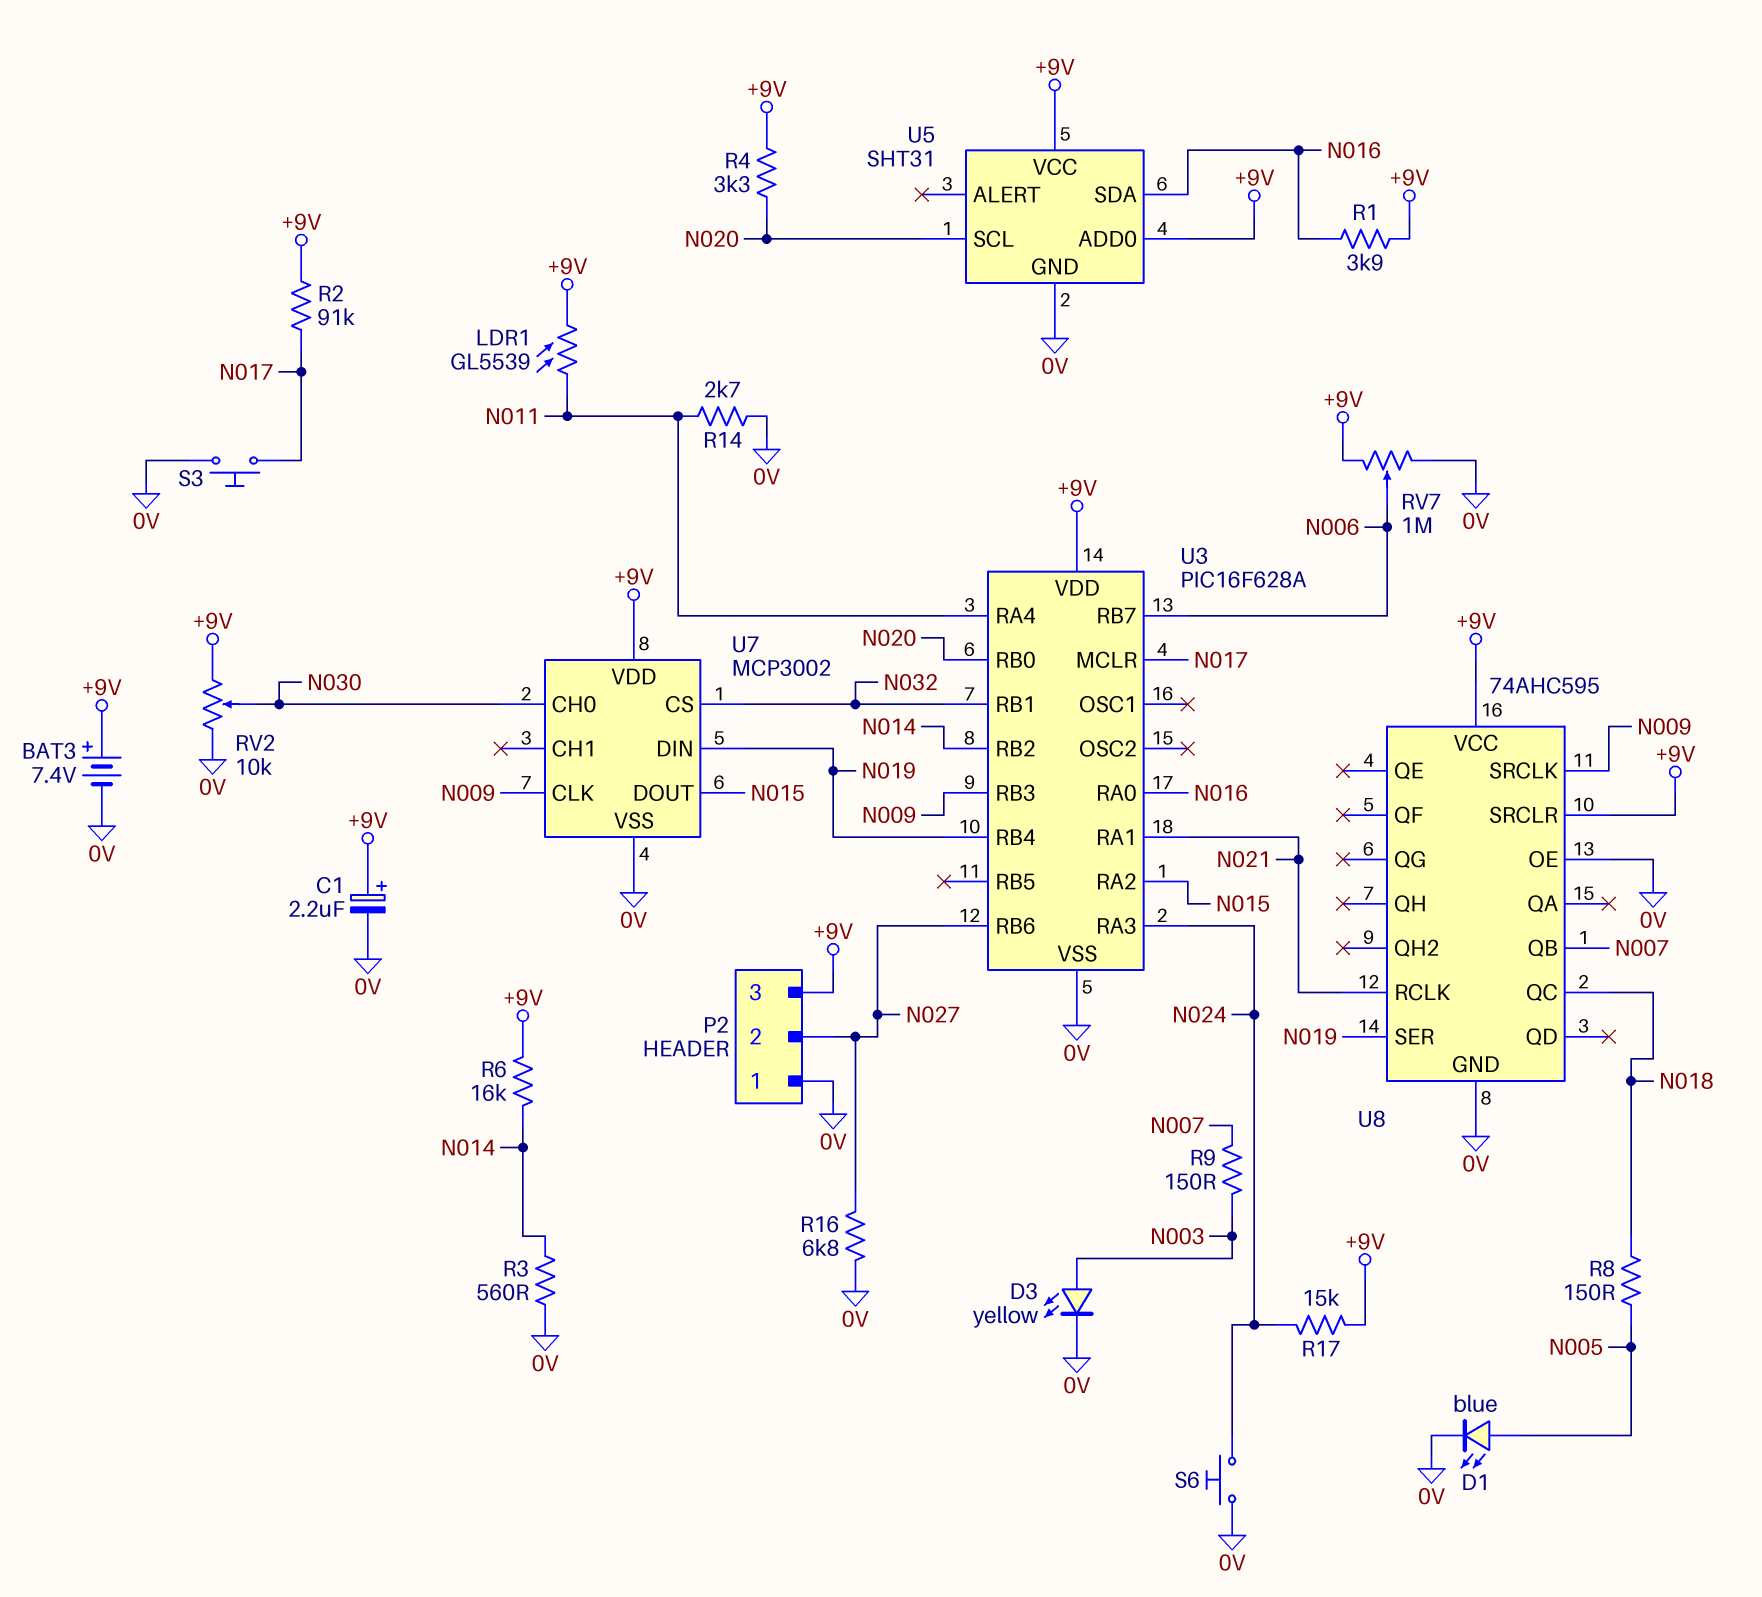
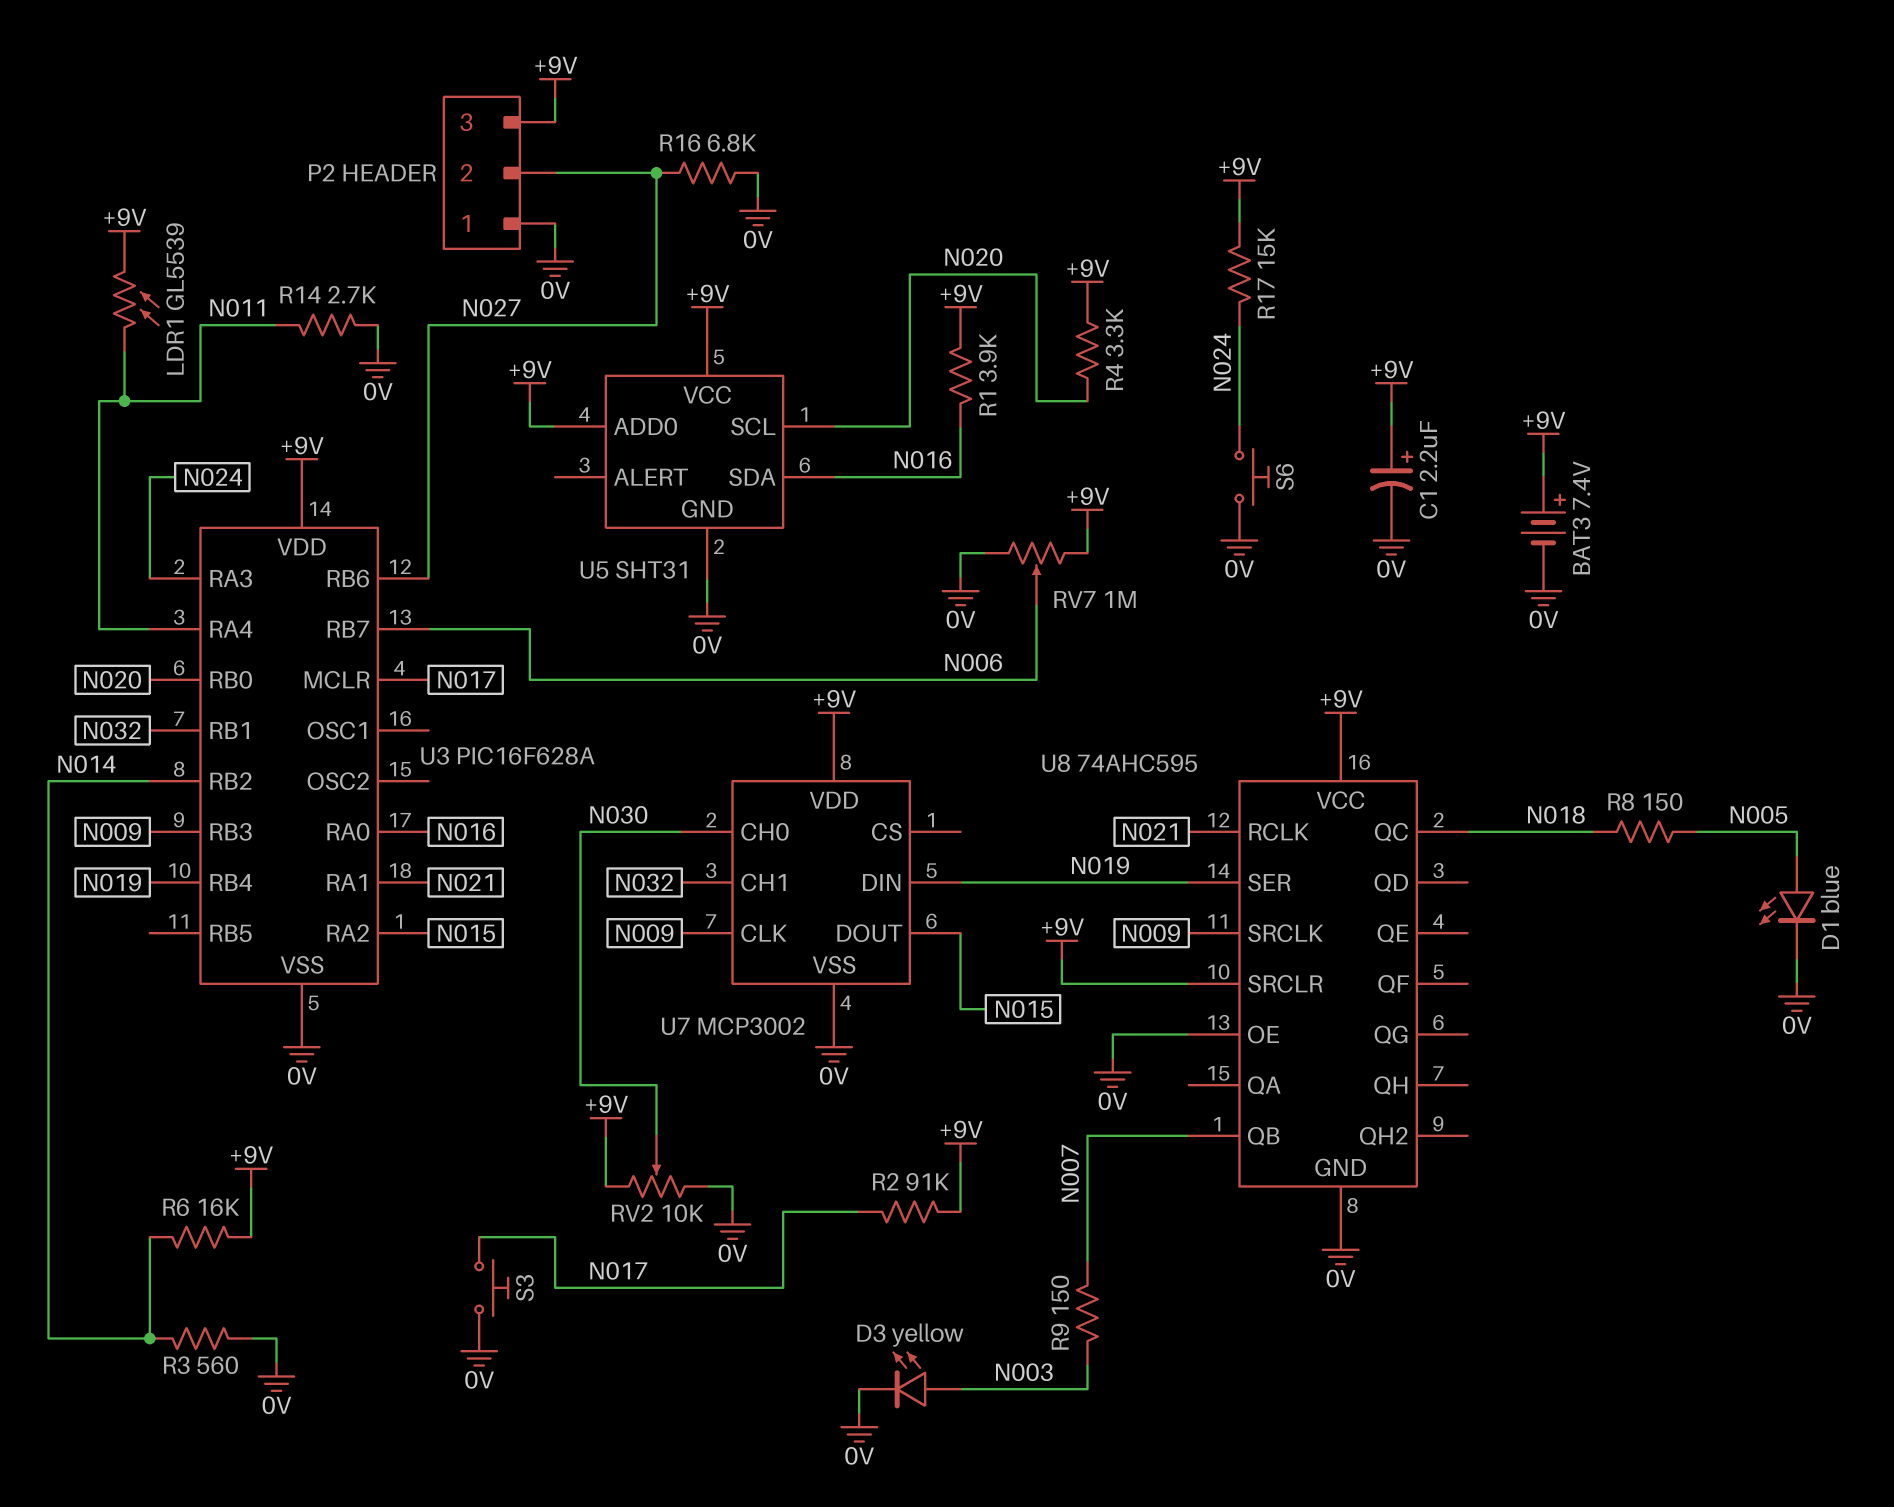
U7 pin CH1: none -> N032
U7 pin CS: N032 -> none

